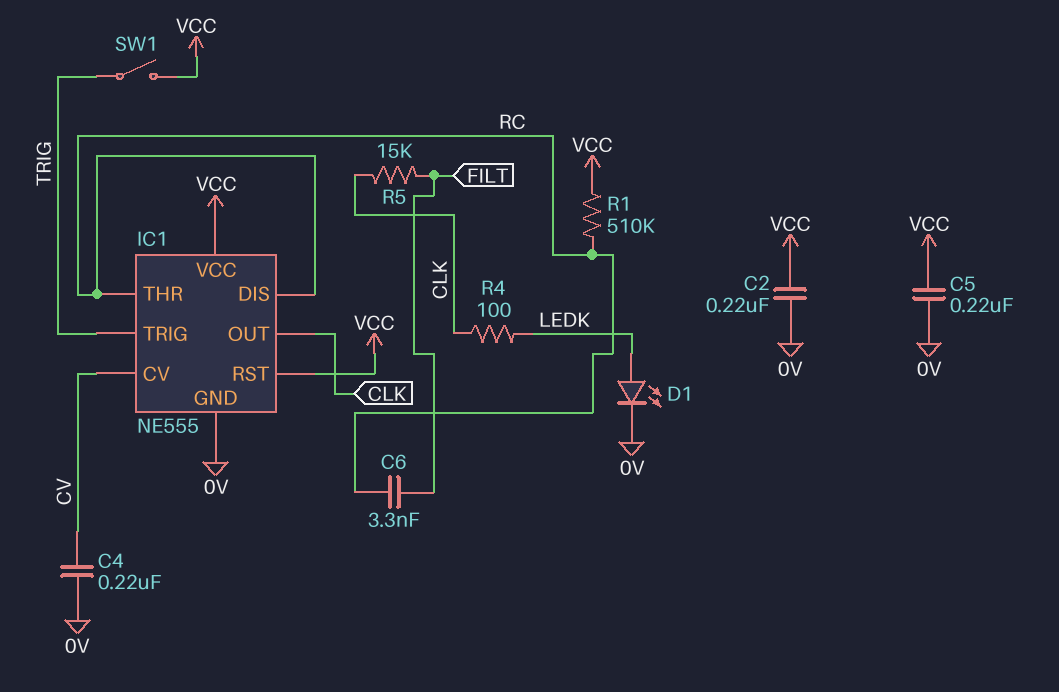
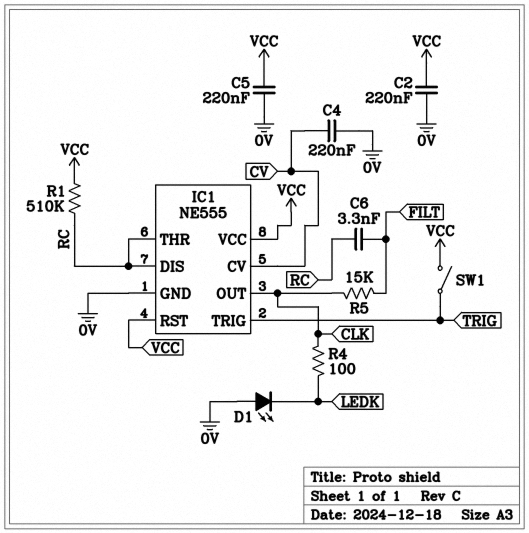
D1: LED (A LEDK, K 0V) -> LED (A 0V, K LEDK)

